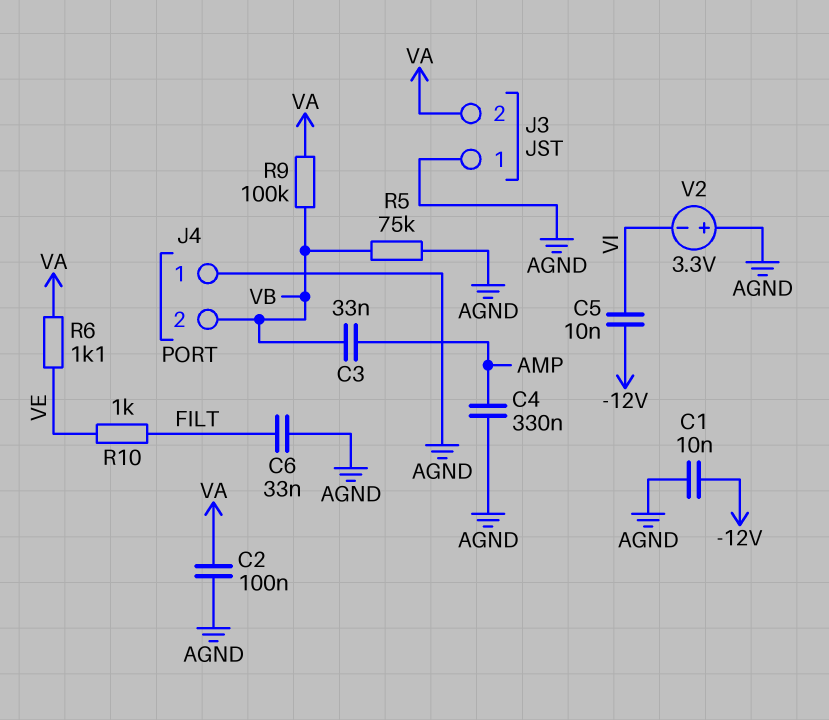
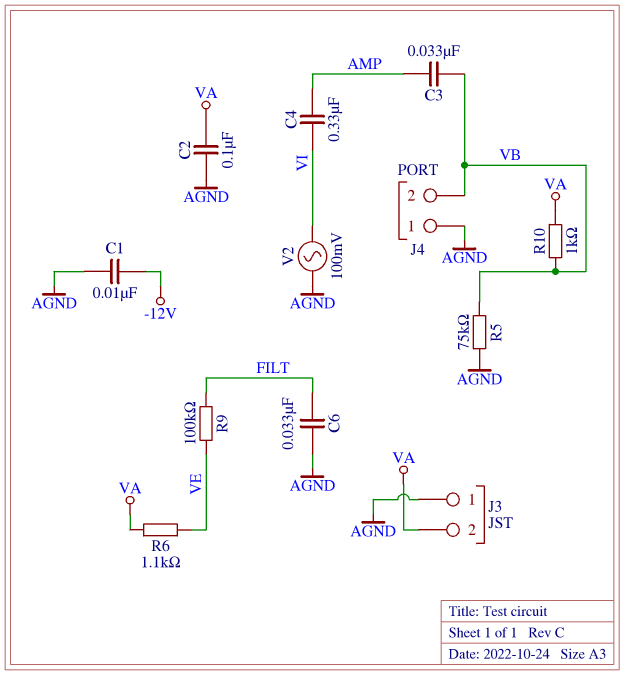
C4: 330nF (AGND, AMP) -> 330nF (AMP, VI)
C5: 10nF (-12V, VI) -> none
R9: 100k (VA, VB) -> 100k (FILT, VE)
R10: 1k (FILT, VE) -> 1k (VA, VB)
V2: 3.3V (plus AGND, minus VI) -> AC 100mV (AGND, VI)

